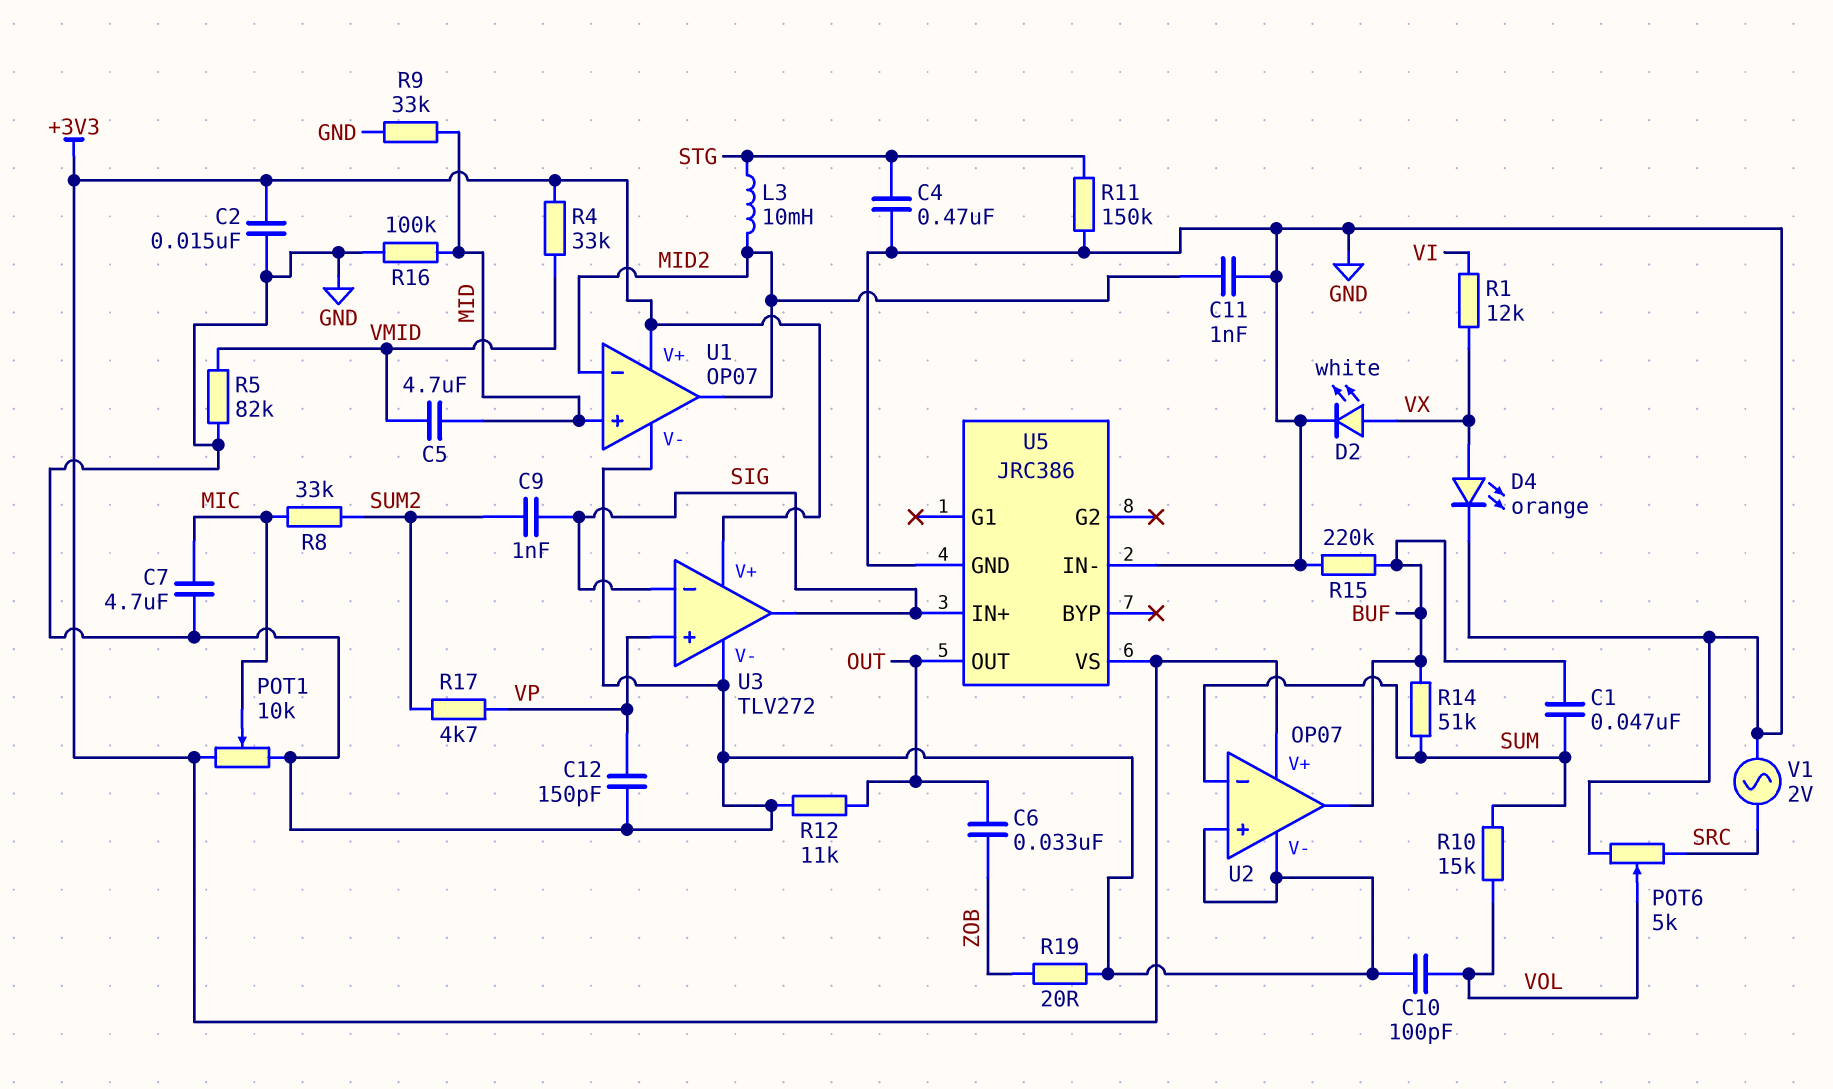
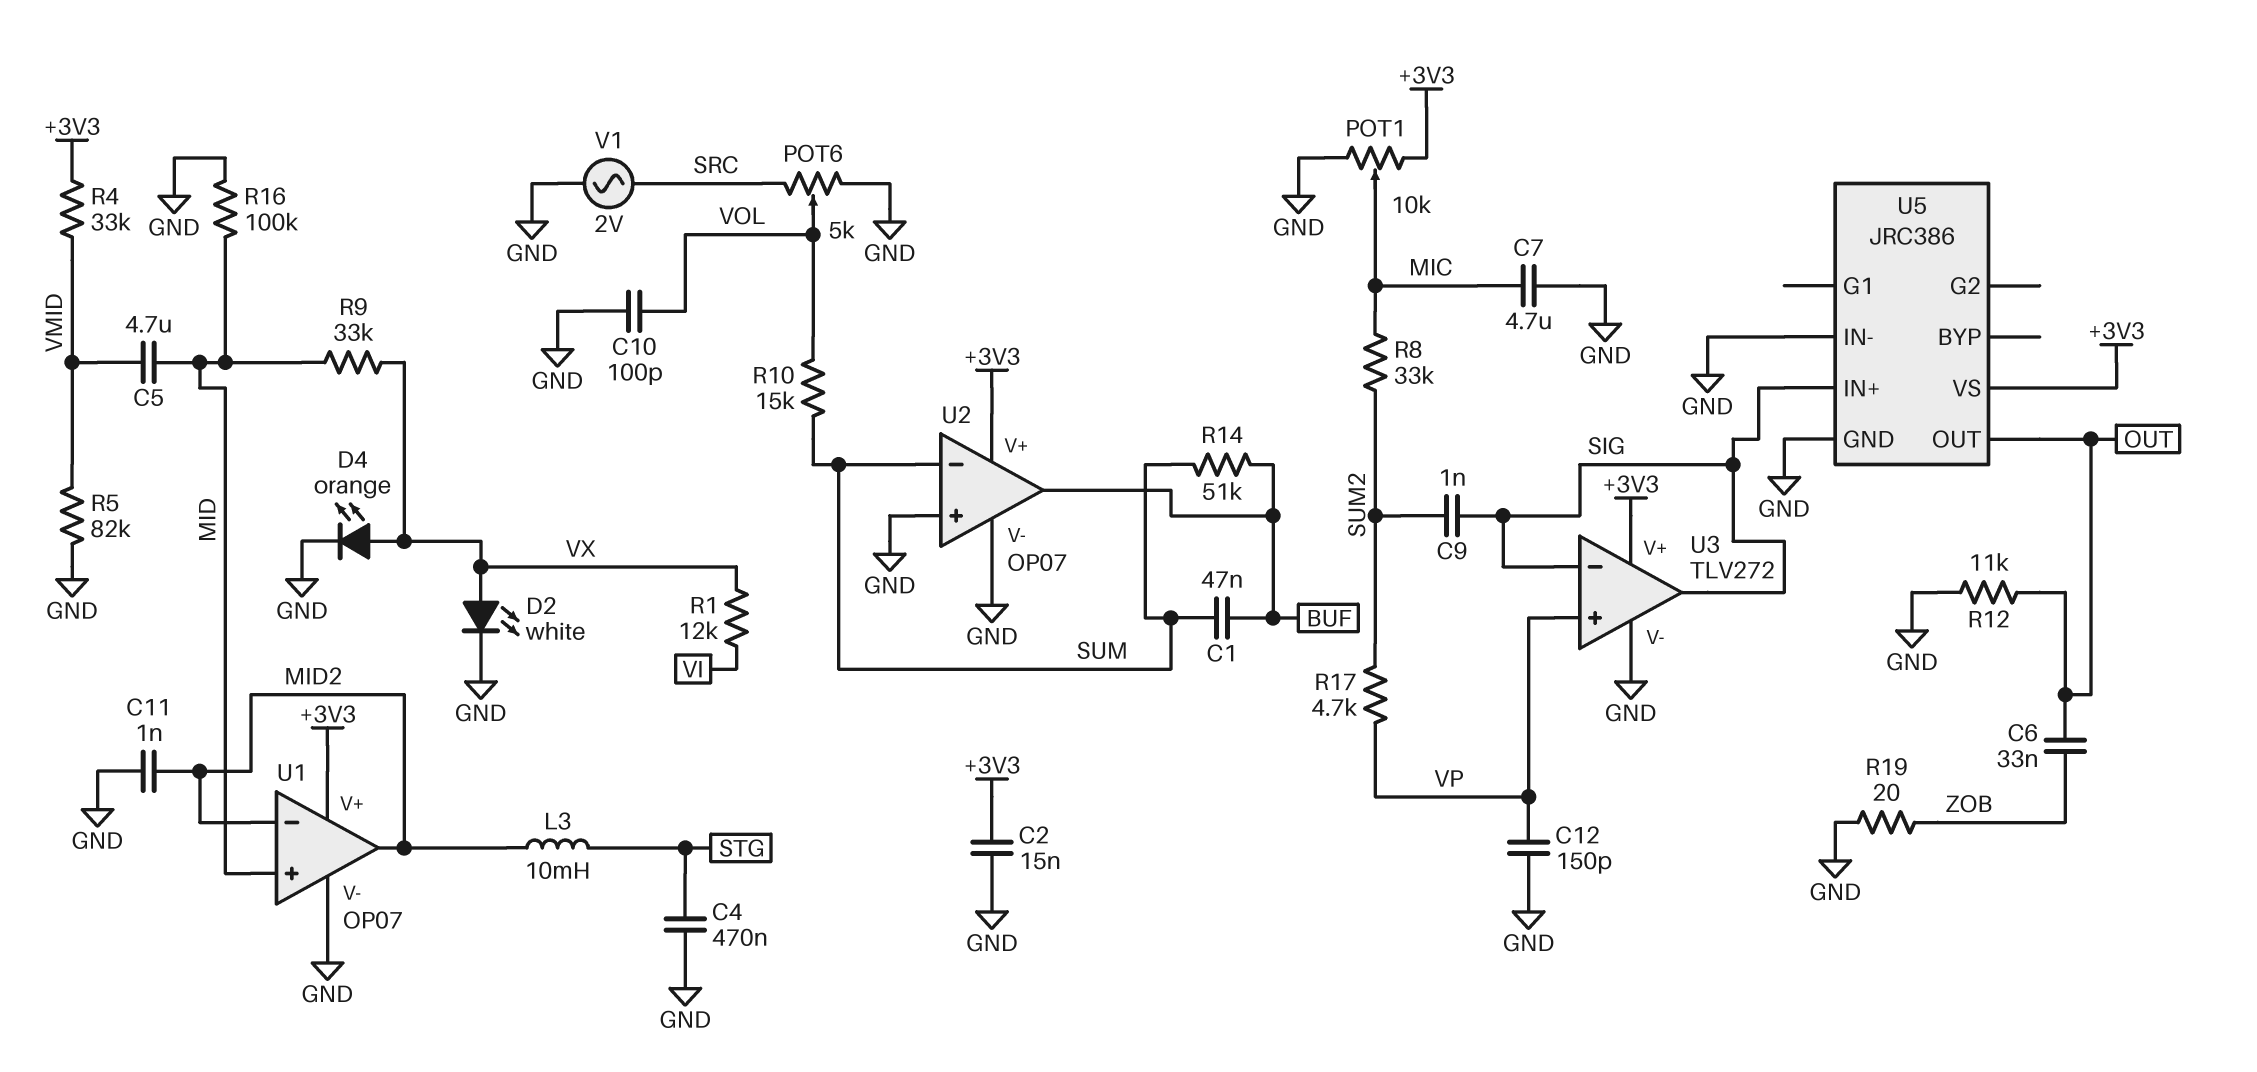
R9: 33k (GND, MID) -> 33k (MID, VX)
R11: 150k (GND, STG) -> none
R15: 220k (BUF, GND) -> none

